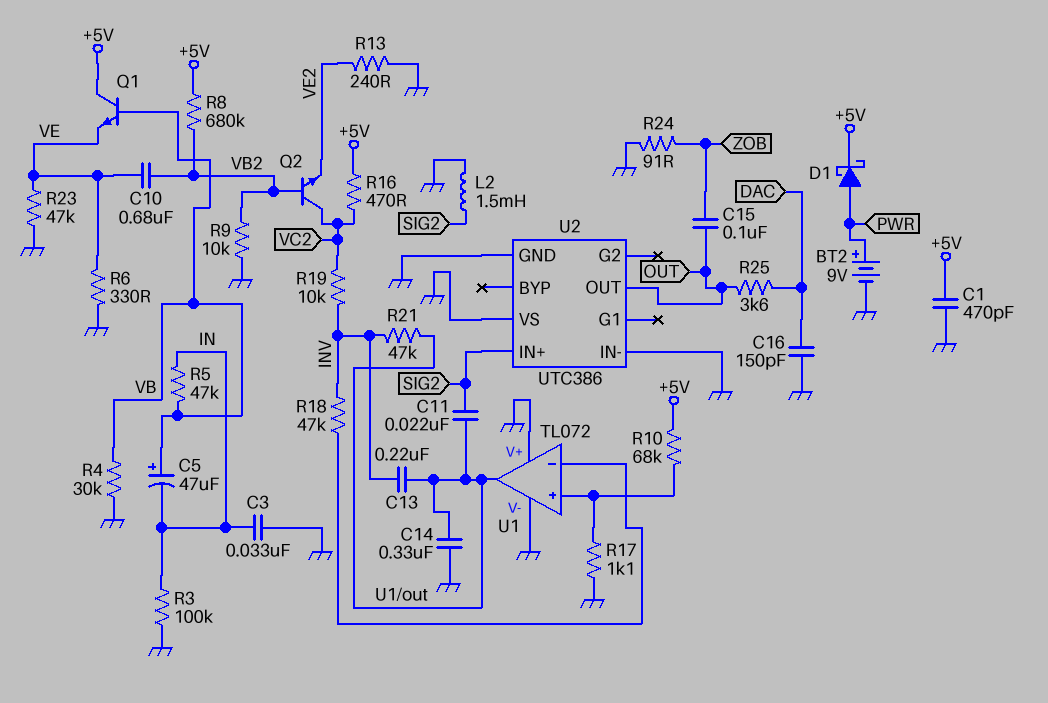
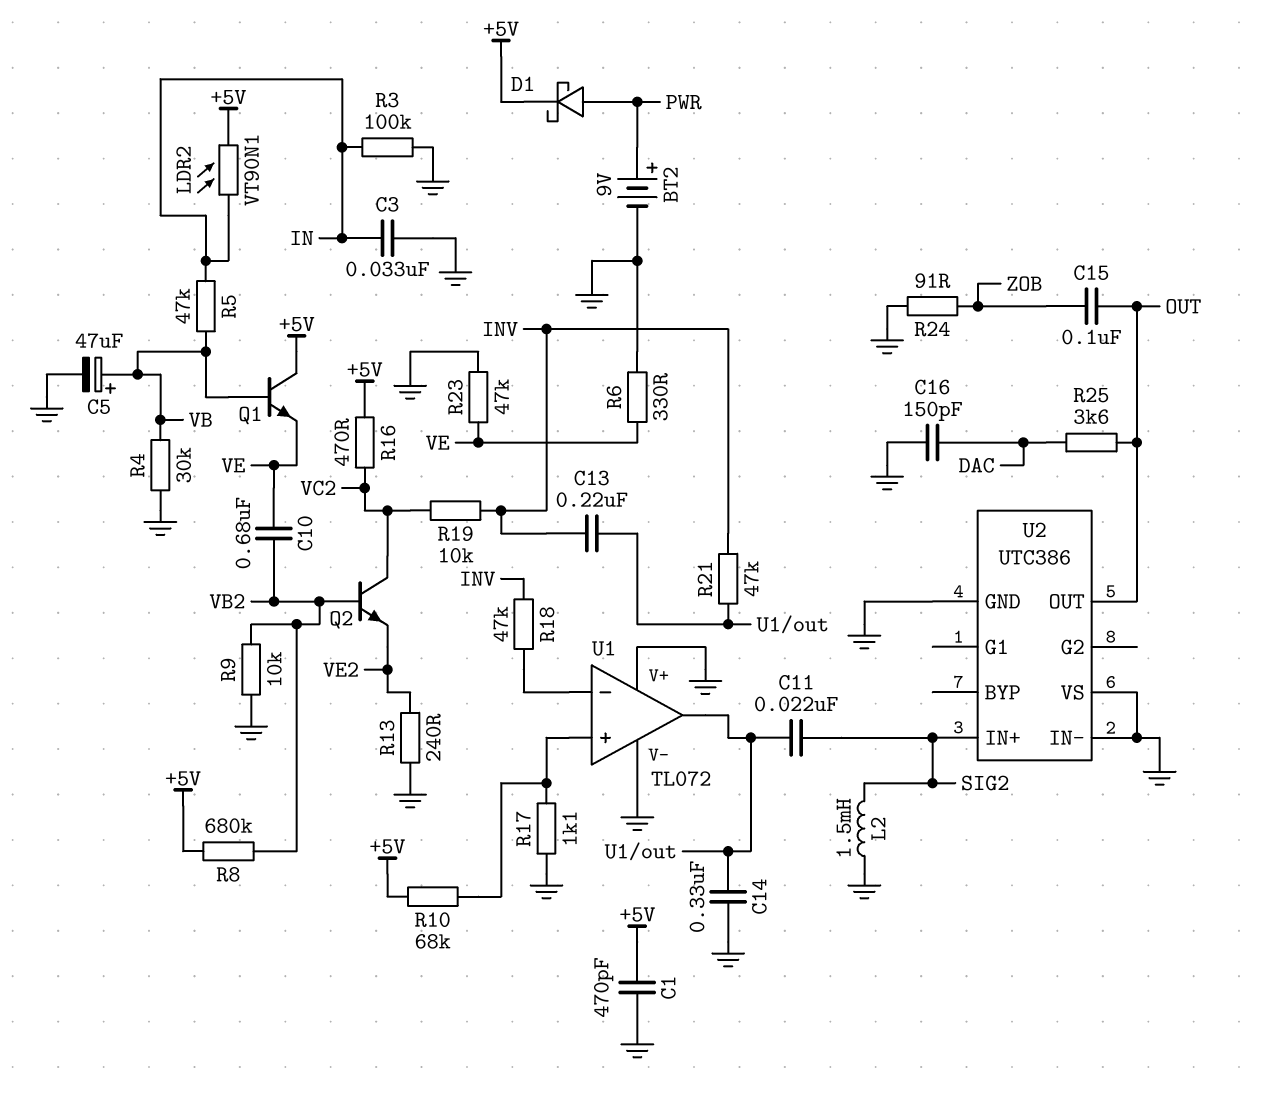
C5: 47uF (plus VB, minus IN) -> 47uF (plus VB, minus GND)
LDR2: none -> VT90N1 (+5V, IN)

